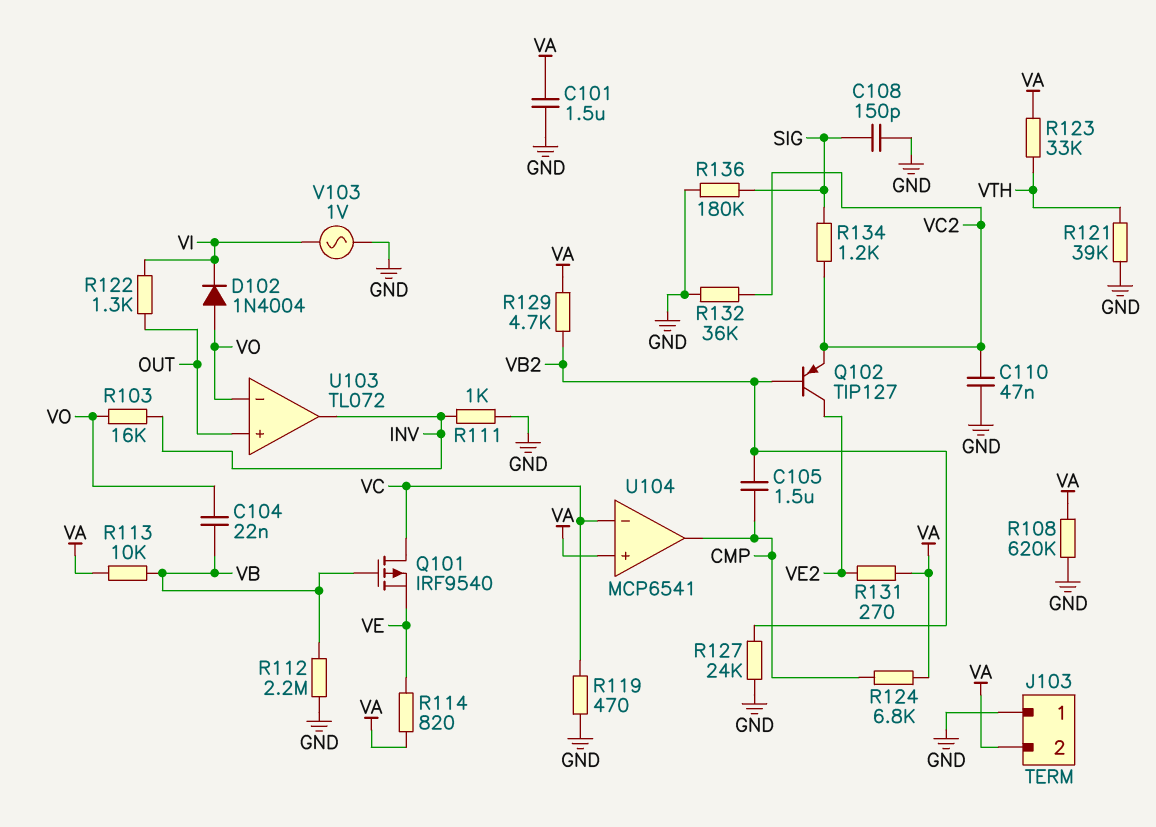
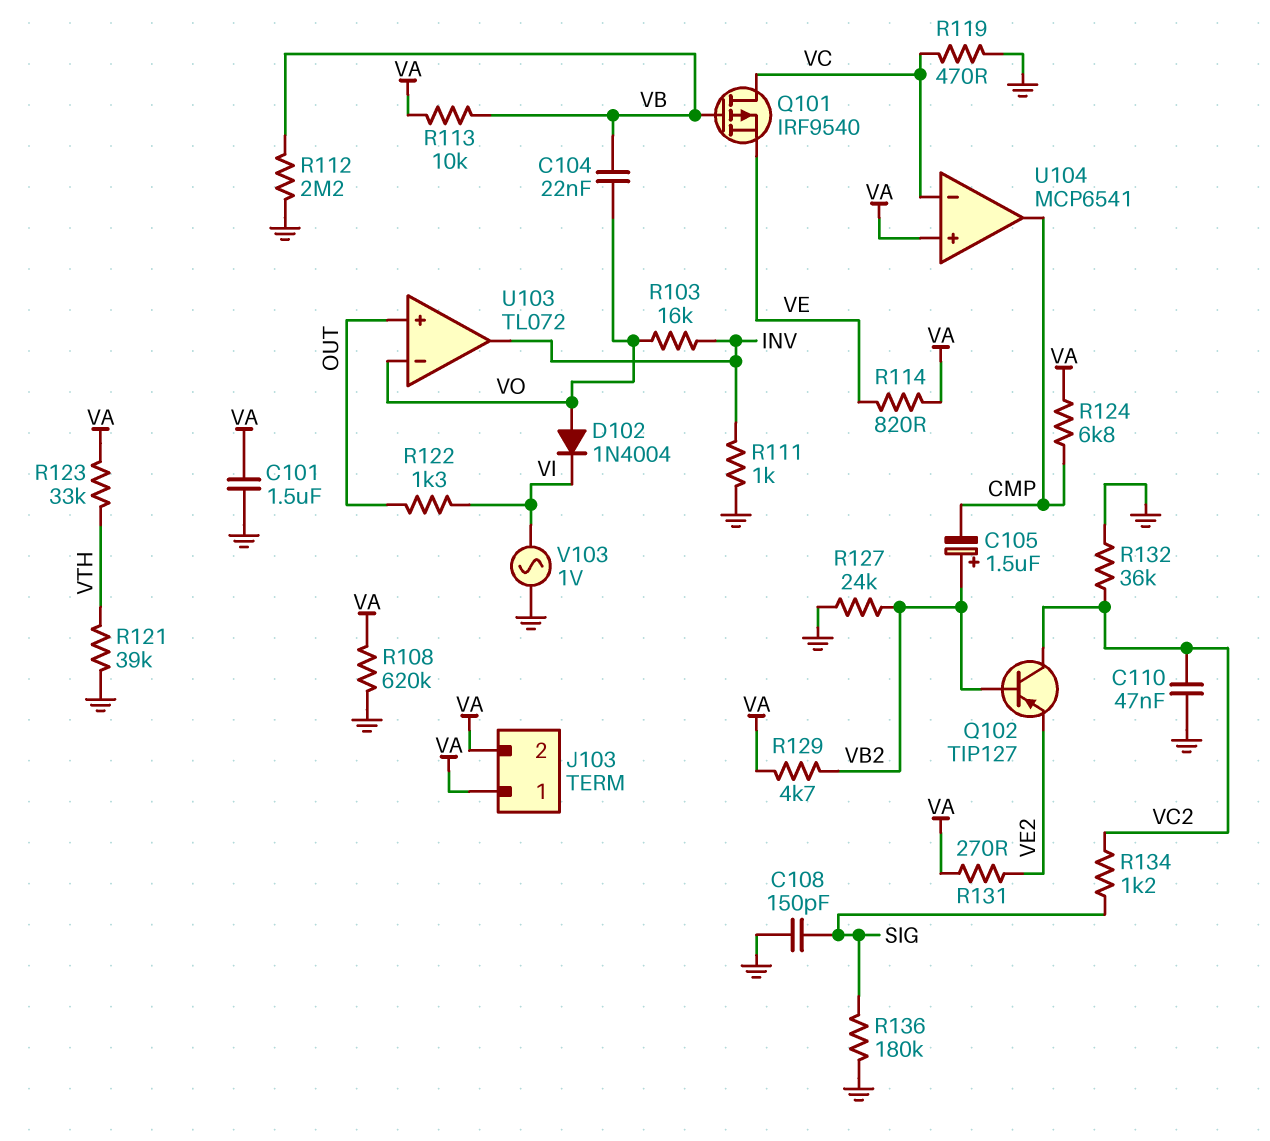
C105: 1.5uF (CMP, VB2) -> 1.5uF (plus VB2, minus CMP)
J103 pin 1: GND -> VA
Q102: PNP TIP127 (B VB2, C VE2, E VC2) -> PNP TIP127 (B VB2, C VC2, E VE2)

